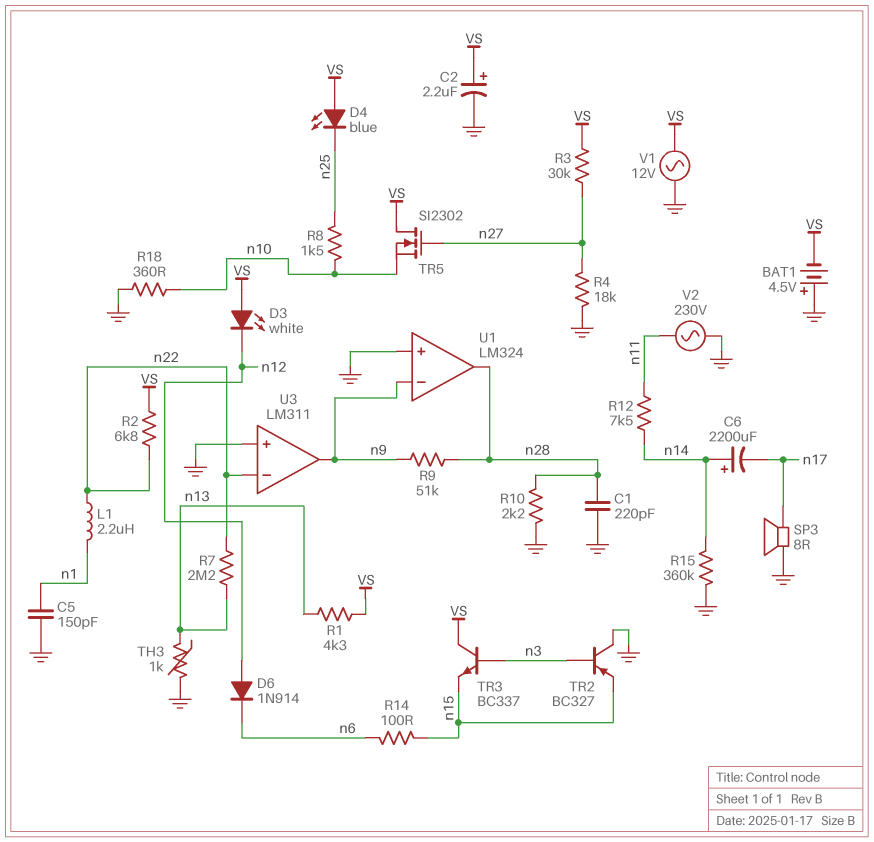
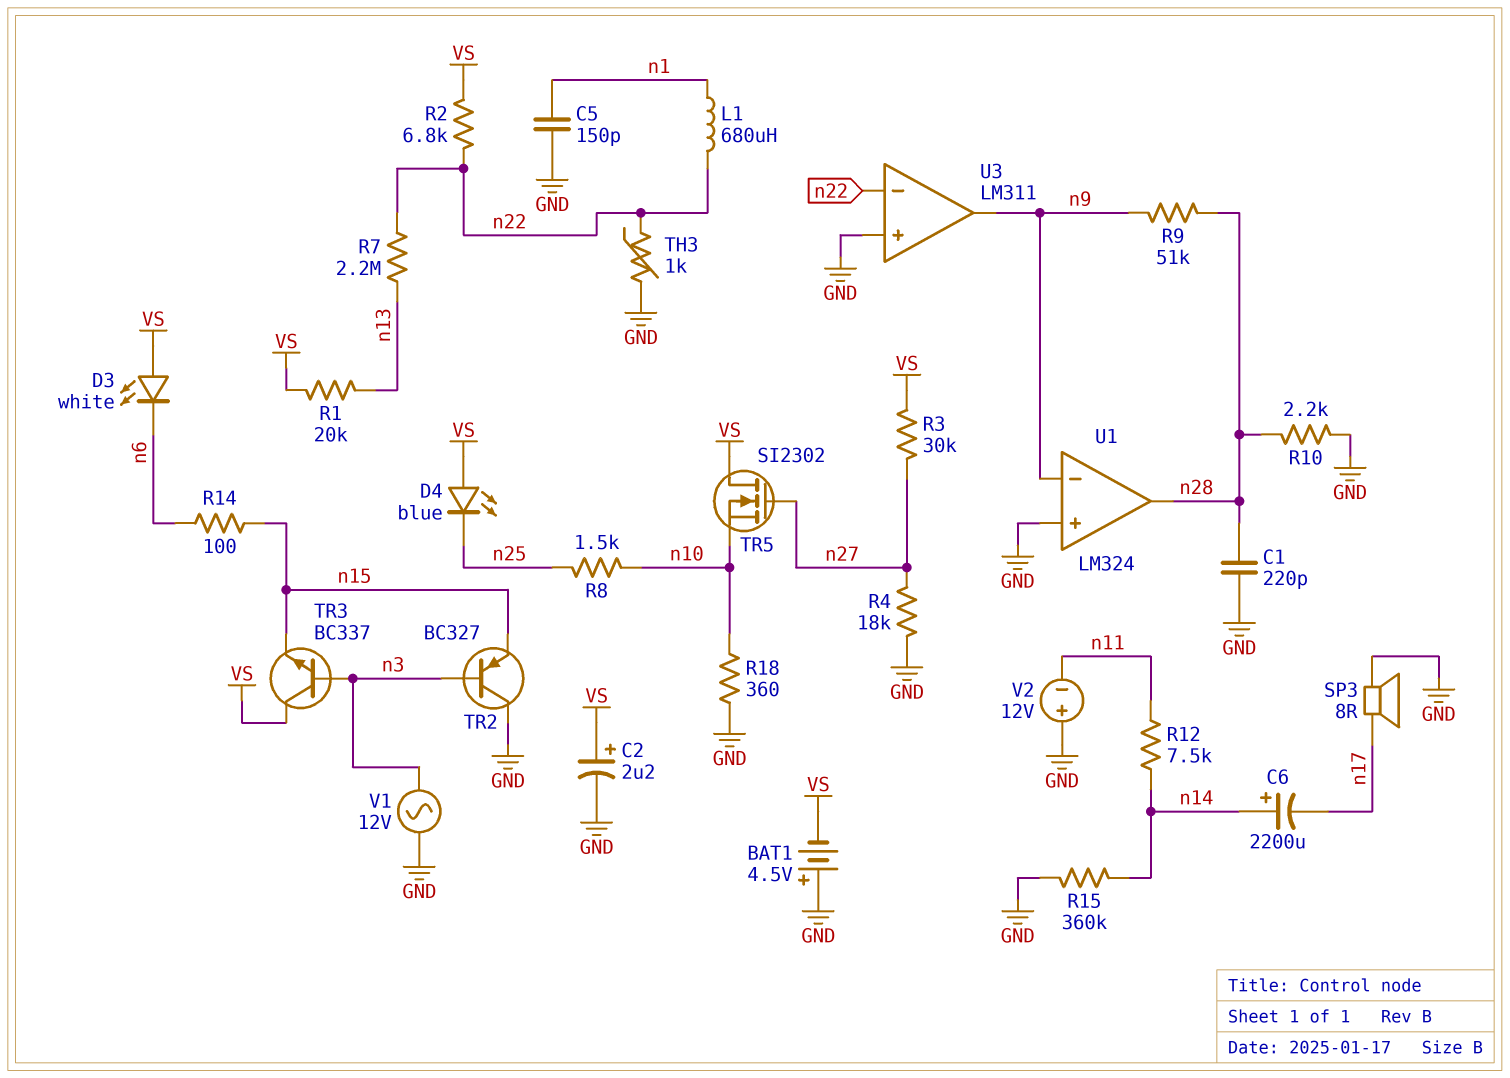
D3: LED white (A VS, K n12) -> LED white (A VS, K n6)
D6: diode 1N914 (A n12, K n6) -> none
L1: 2.2uH (n1, n22) -> 680uH (n1, n22)
R1: 4.3k (VS, n13) -> 20k (VS, n13)
TH3: 1k (GND, n13) -> 1k (GND, n22)
V1: AC 12V (GND, VS) -> AC 12V (GND, n3)
V2: AC 230V (GND, n11) -> 12V (plus GND, minus n11)

